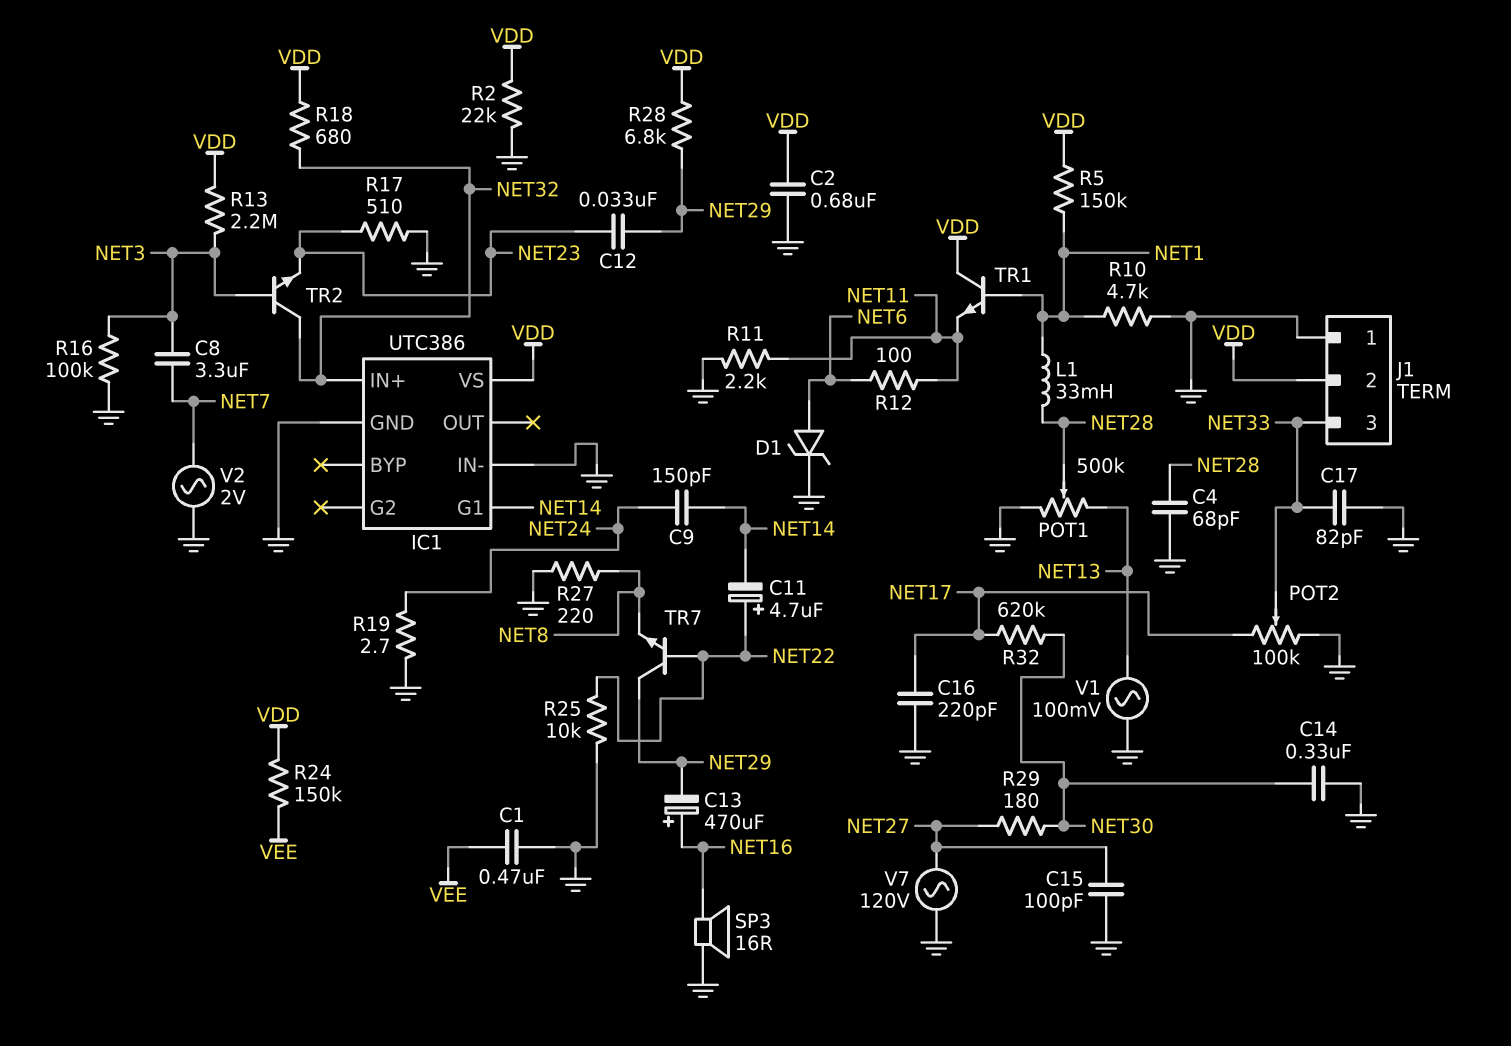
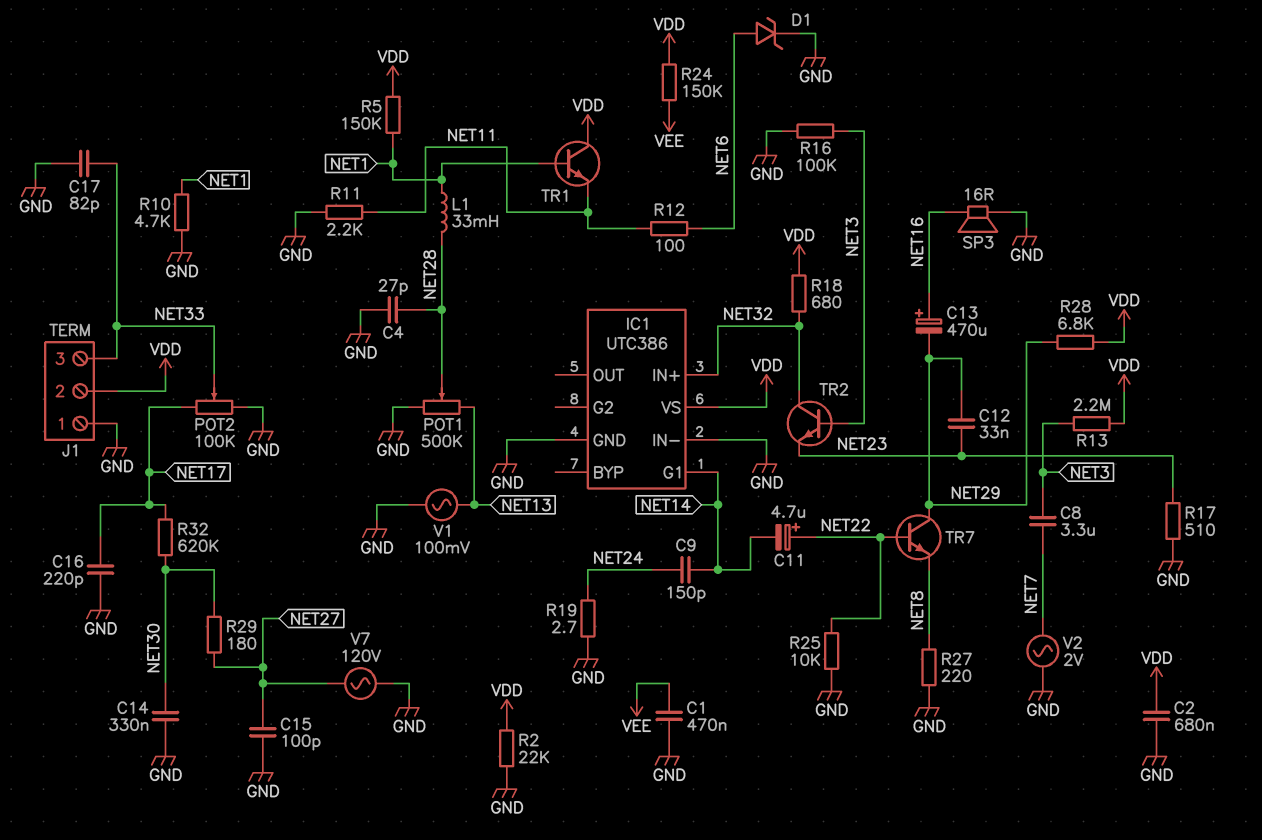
C4: 68pF (GND, NET28) -> 27pF (GND, NET28)

